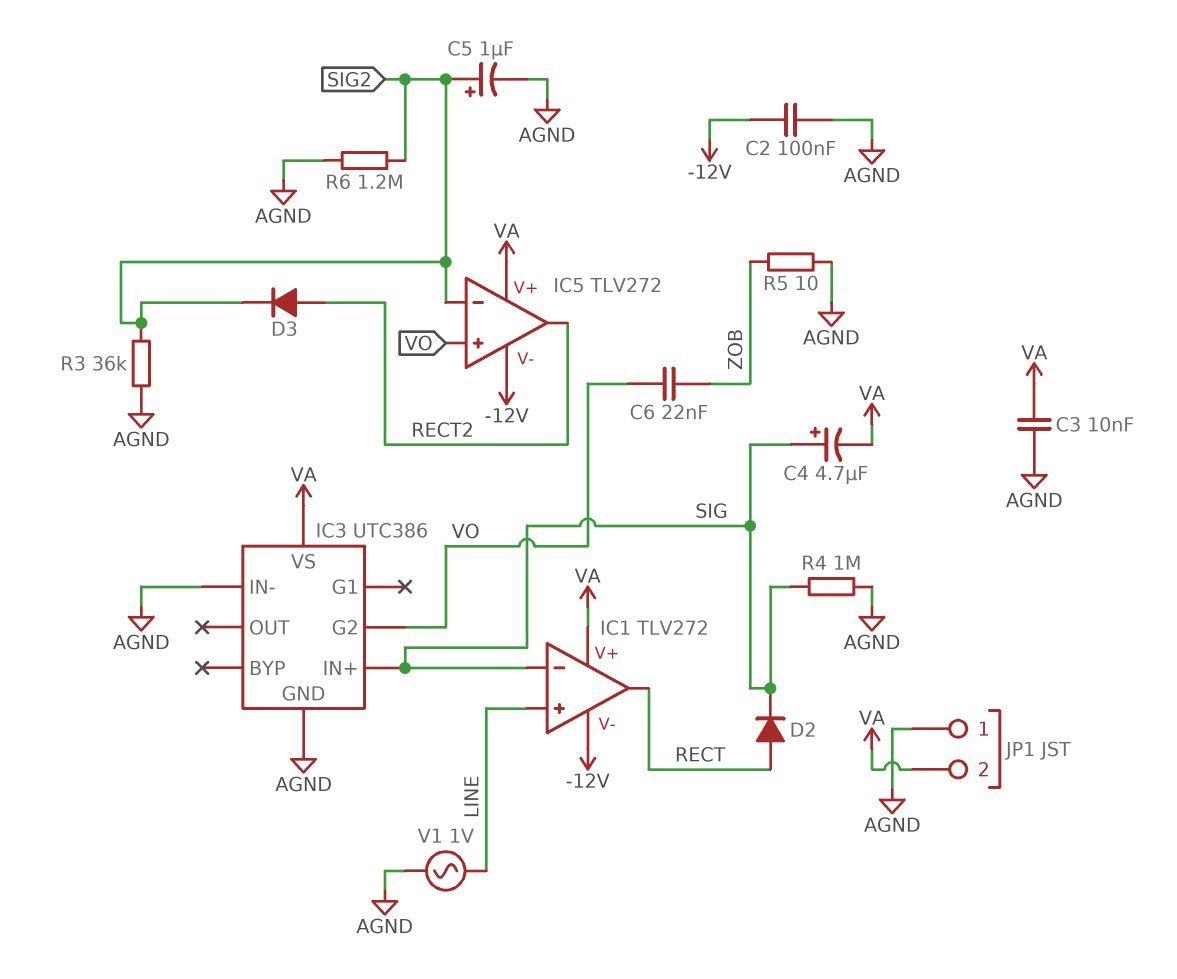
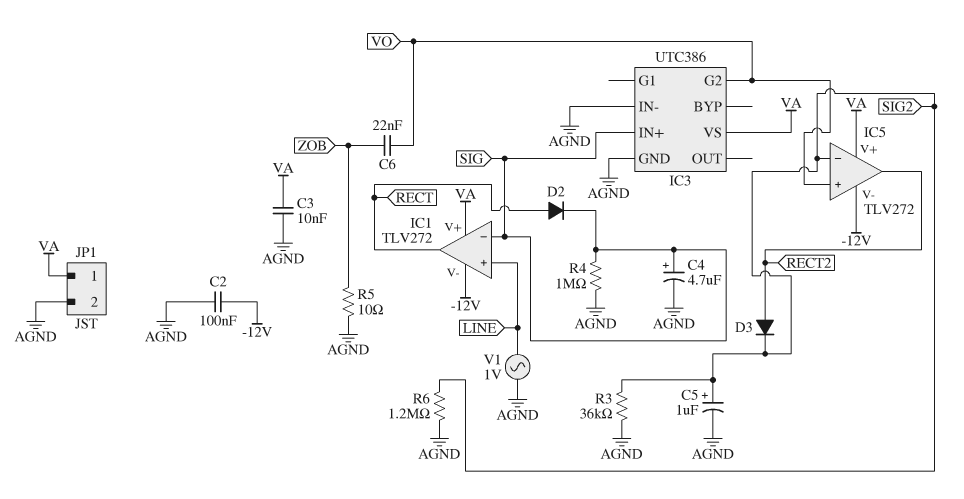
C4: 4.7uF (plus SIG, minus VA) -> 4.7uF (plus SIG, minus AGND)
JP1 pin 1: AGND -> VA
JP1 pin 2: VA -> AGND

